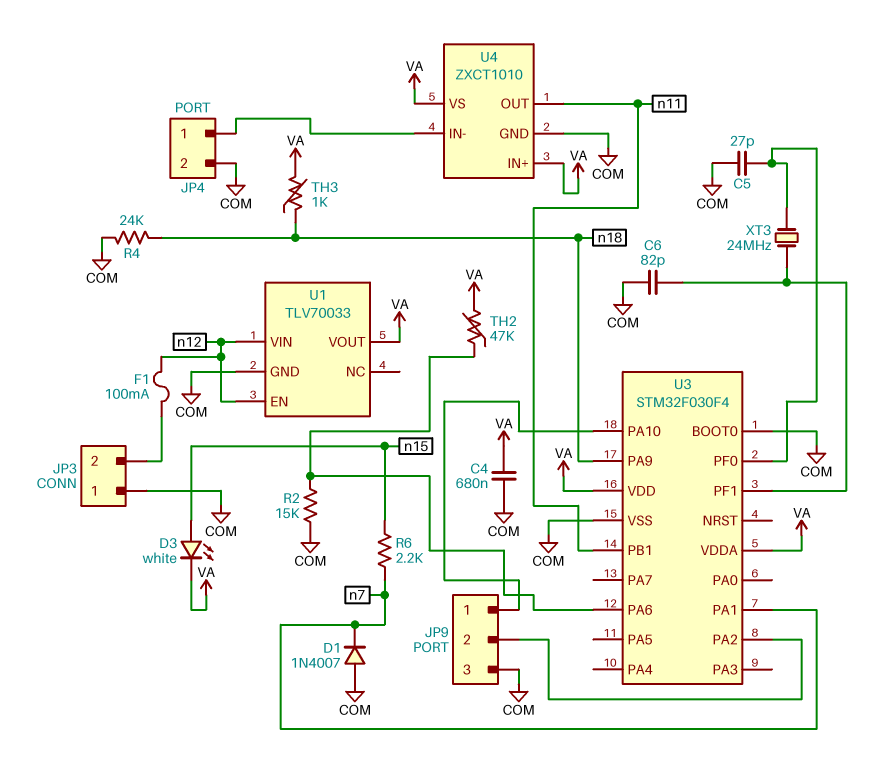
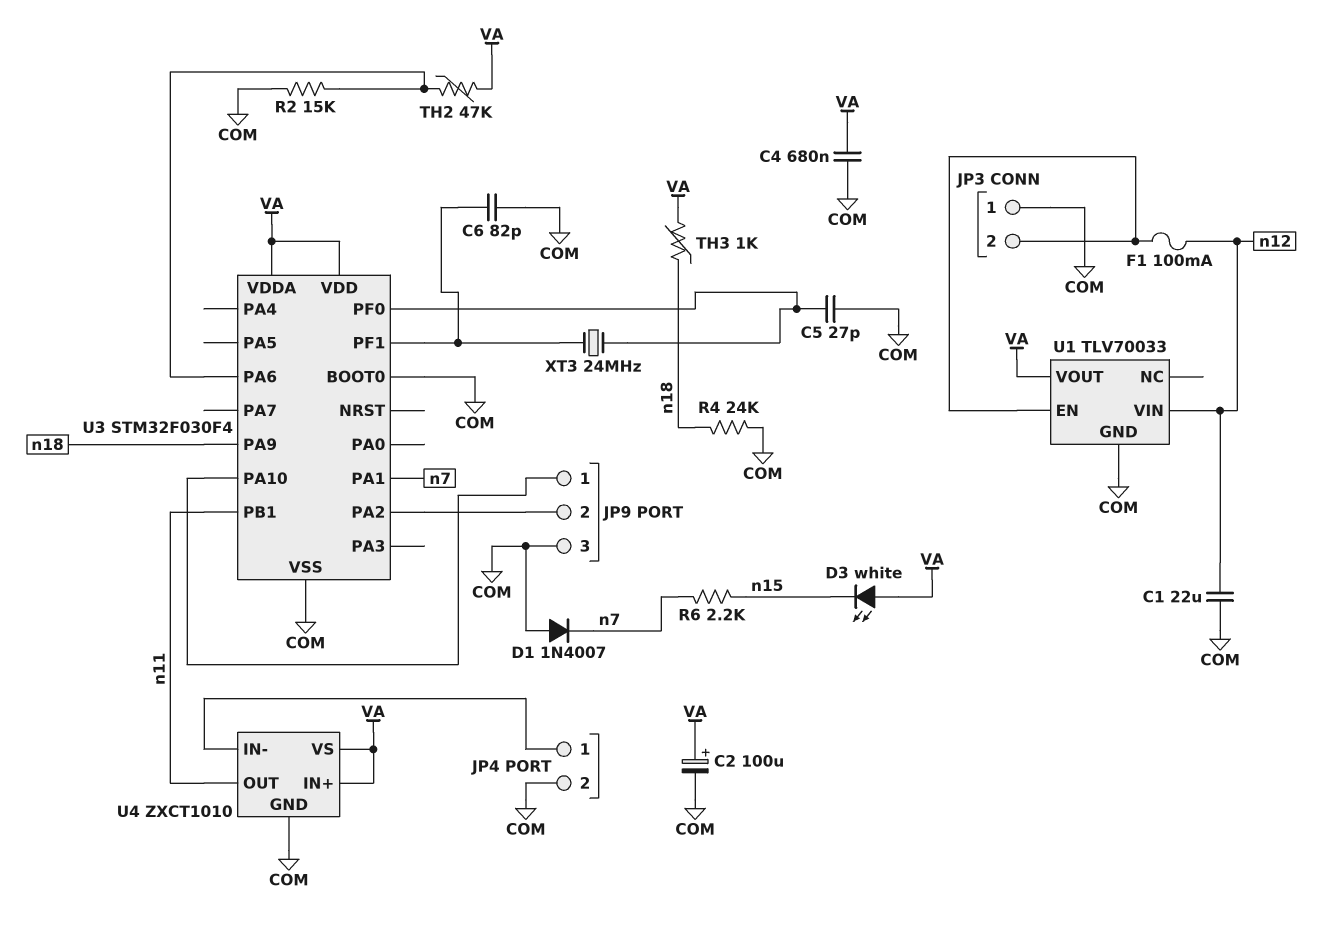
C1: none -> 22uF (COM, n12)
C2: none -> 100uF (plus VA, minus COM)
D3: LED white (A n15, K VA) -> LED white (A VA, K n15)
U1 pin EN: n12 -> JP3/2

